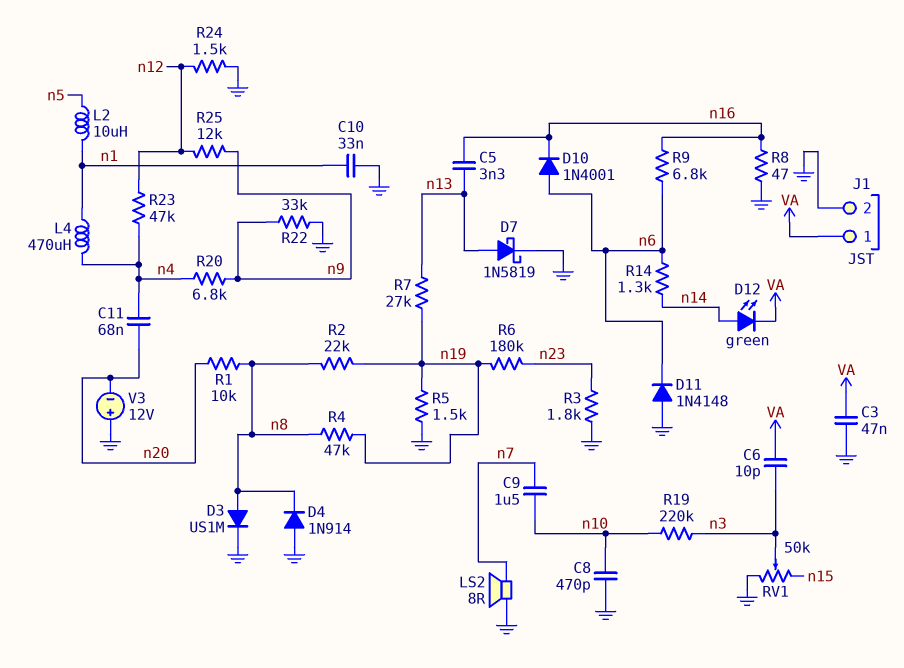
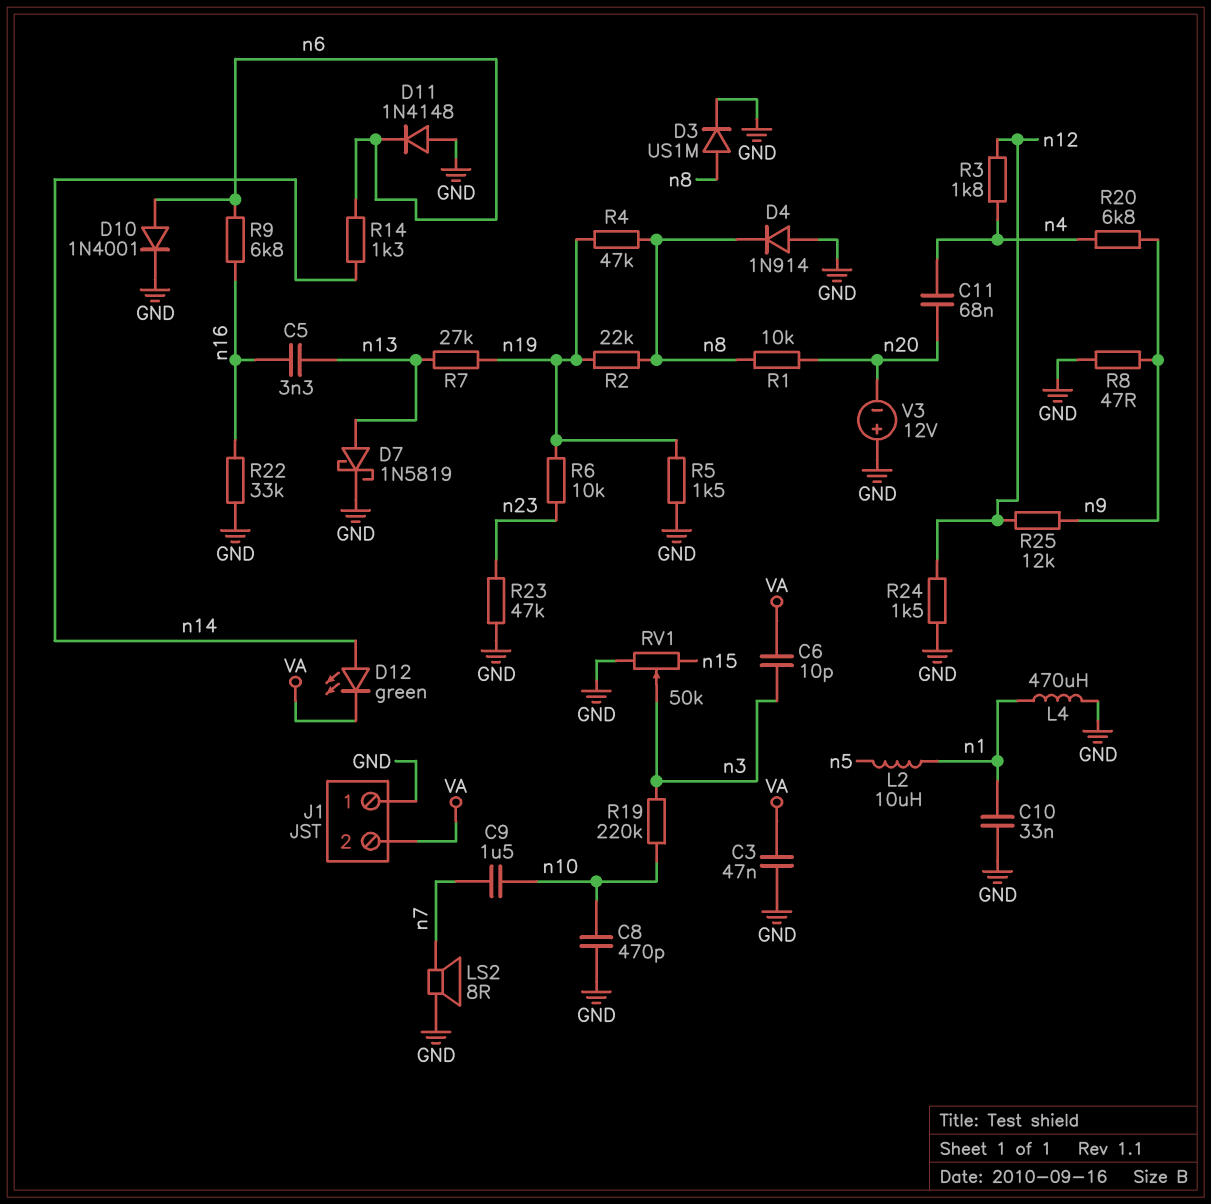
D10: diode 1N4001 (A n6, K n16) -> diode 1N4001 (A n6, K GND)
J1 pin 1: VA -> GND
J1 pin 2: GND -> VA
L4: 470uH (n1, n4) -> 470uH (GND, n1)
R3: 1.8k (GND, n23) -> 1.8k (n4, n12)
R6: 180k (n19, n23) -> 10k (n19, n23)
R8: 47 (GND, n16) -> 47 (GND, n9)
R22: 33k (GND, n9) -> 33k (GND, n16)
R23: 47k (n4, n12) -> 47k (GND, n23)

